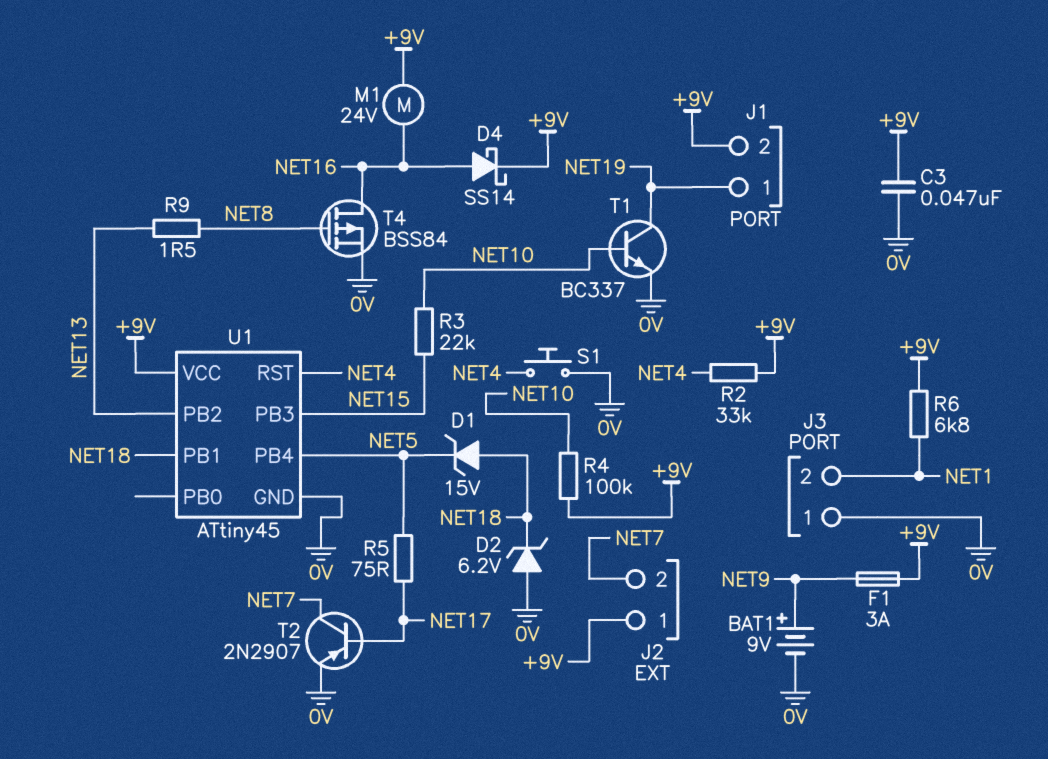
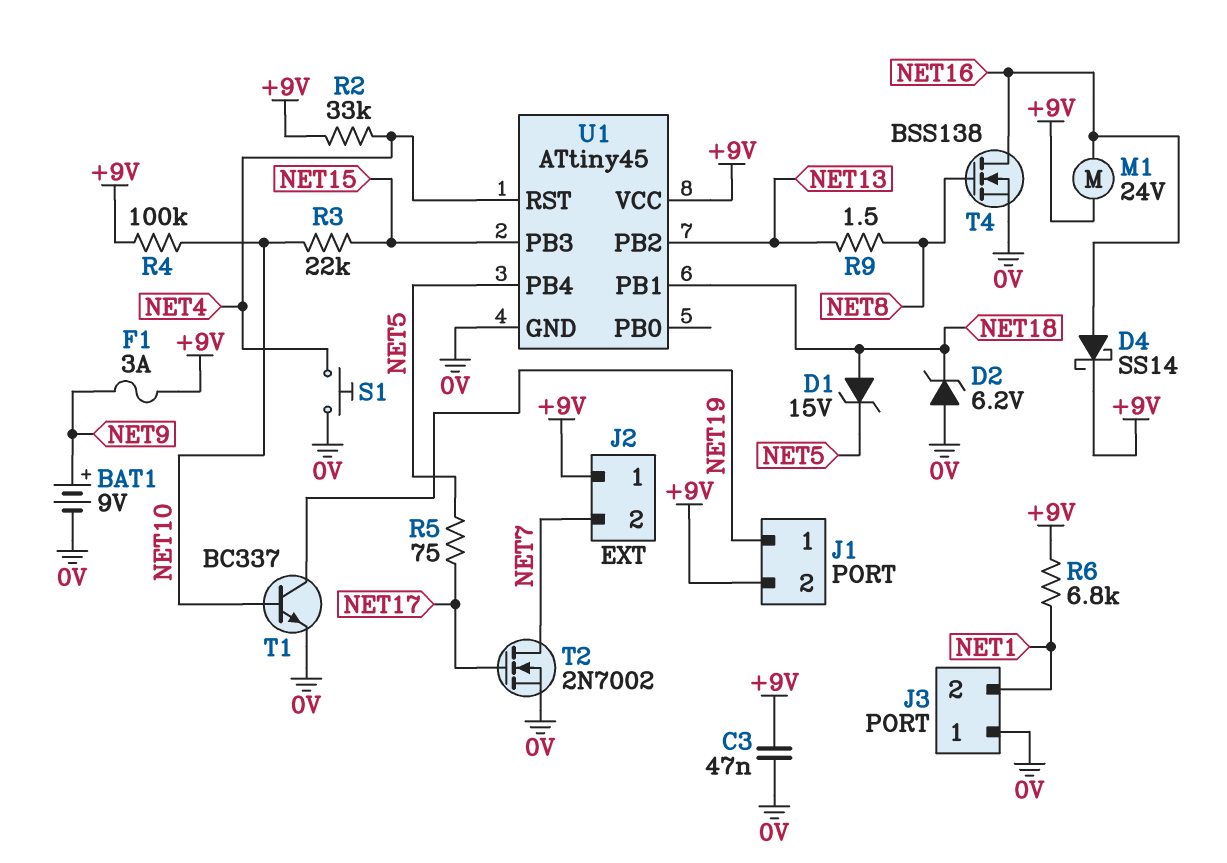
T2: PNP 2N2907 (B NET17, C NET7, E 0V) -> NMOS 2N7002 (G NET17, D NET7, S 0V)
T4: PMOS BSS84 (G NET8, D NET16, S 0V) -> NMOS BSS138 (G NET8, D NET16, S 0V)

